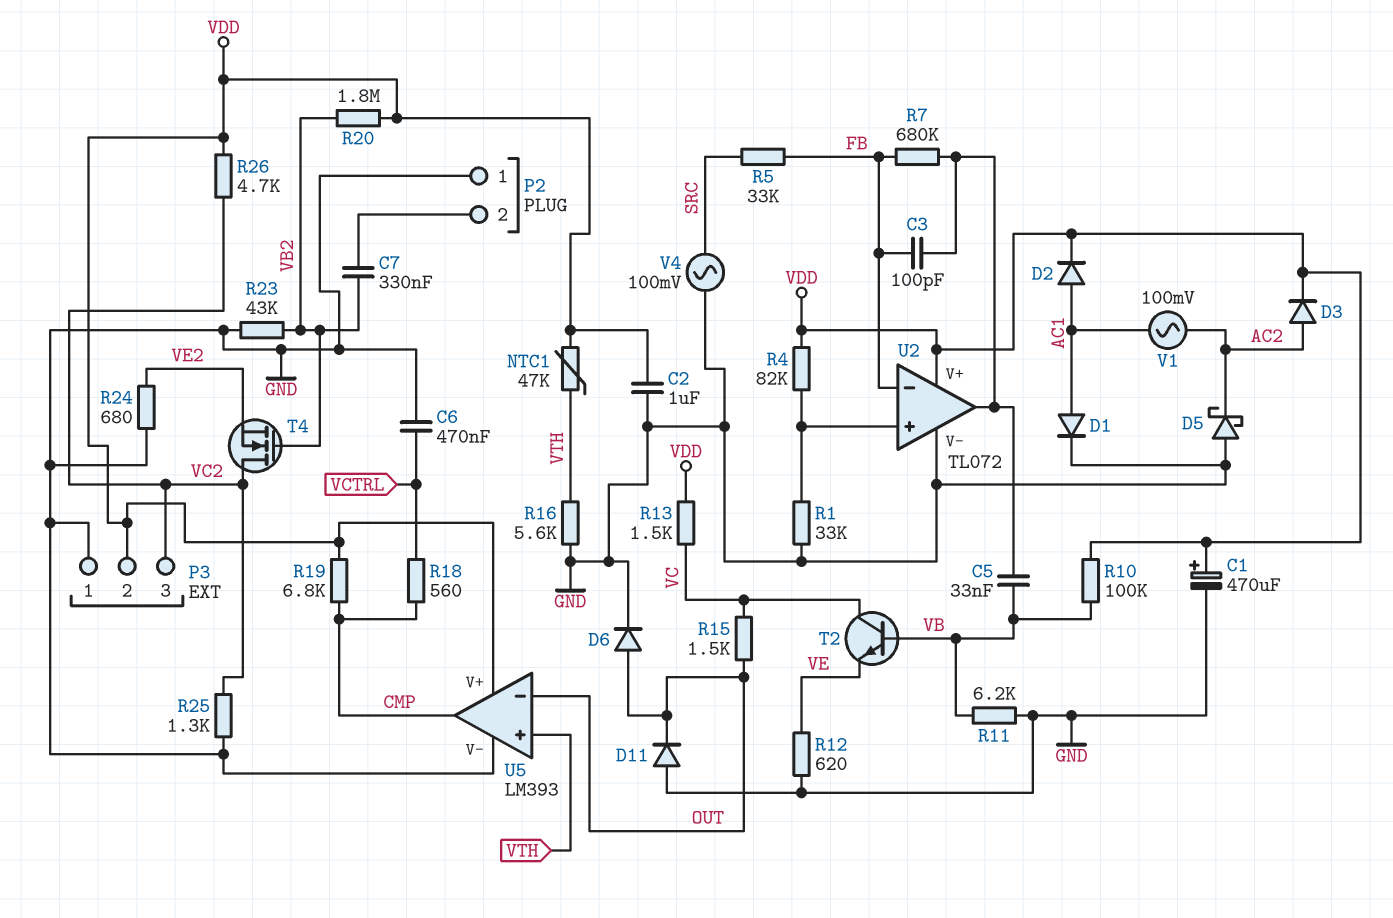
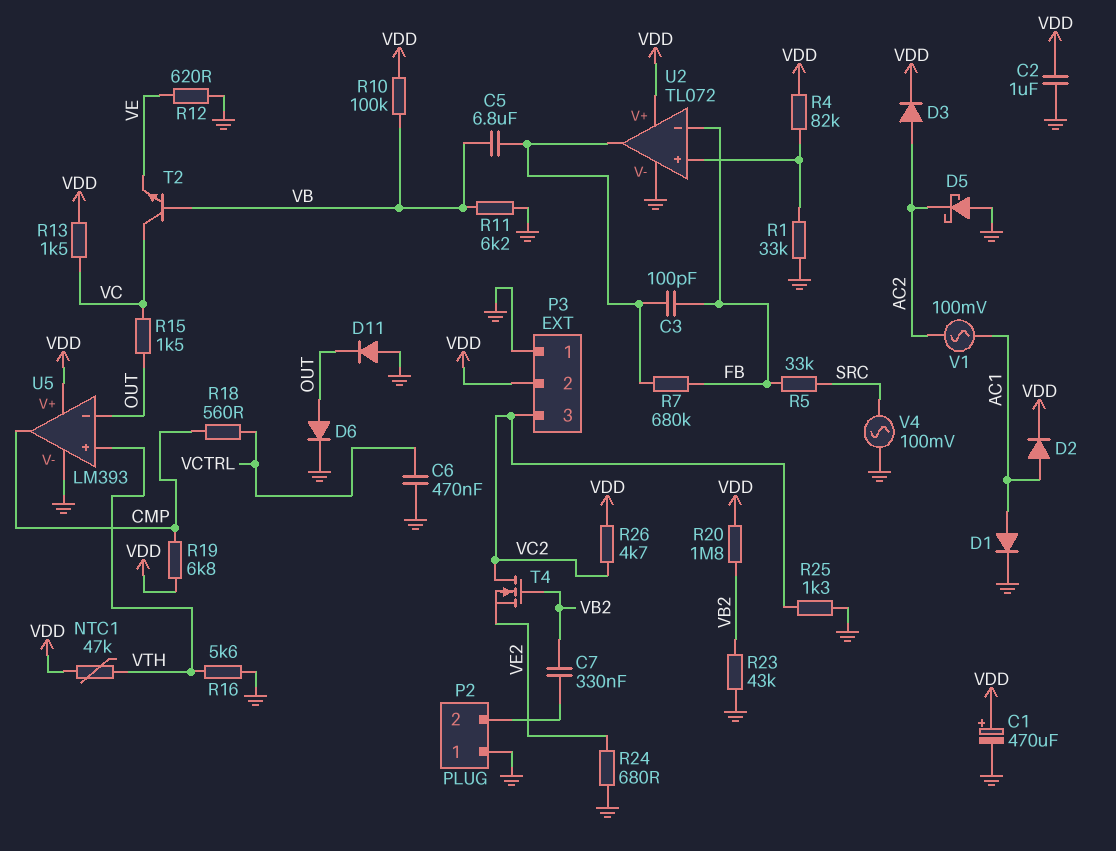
C5: 33nF (U2/out, VB) -> 6.8uF (U2/out, VB)

